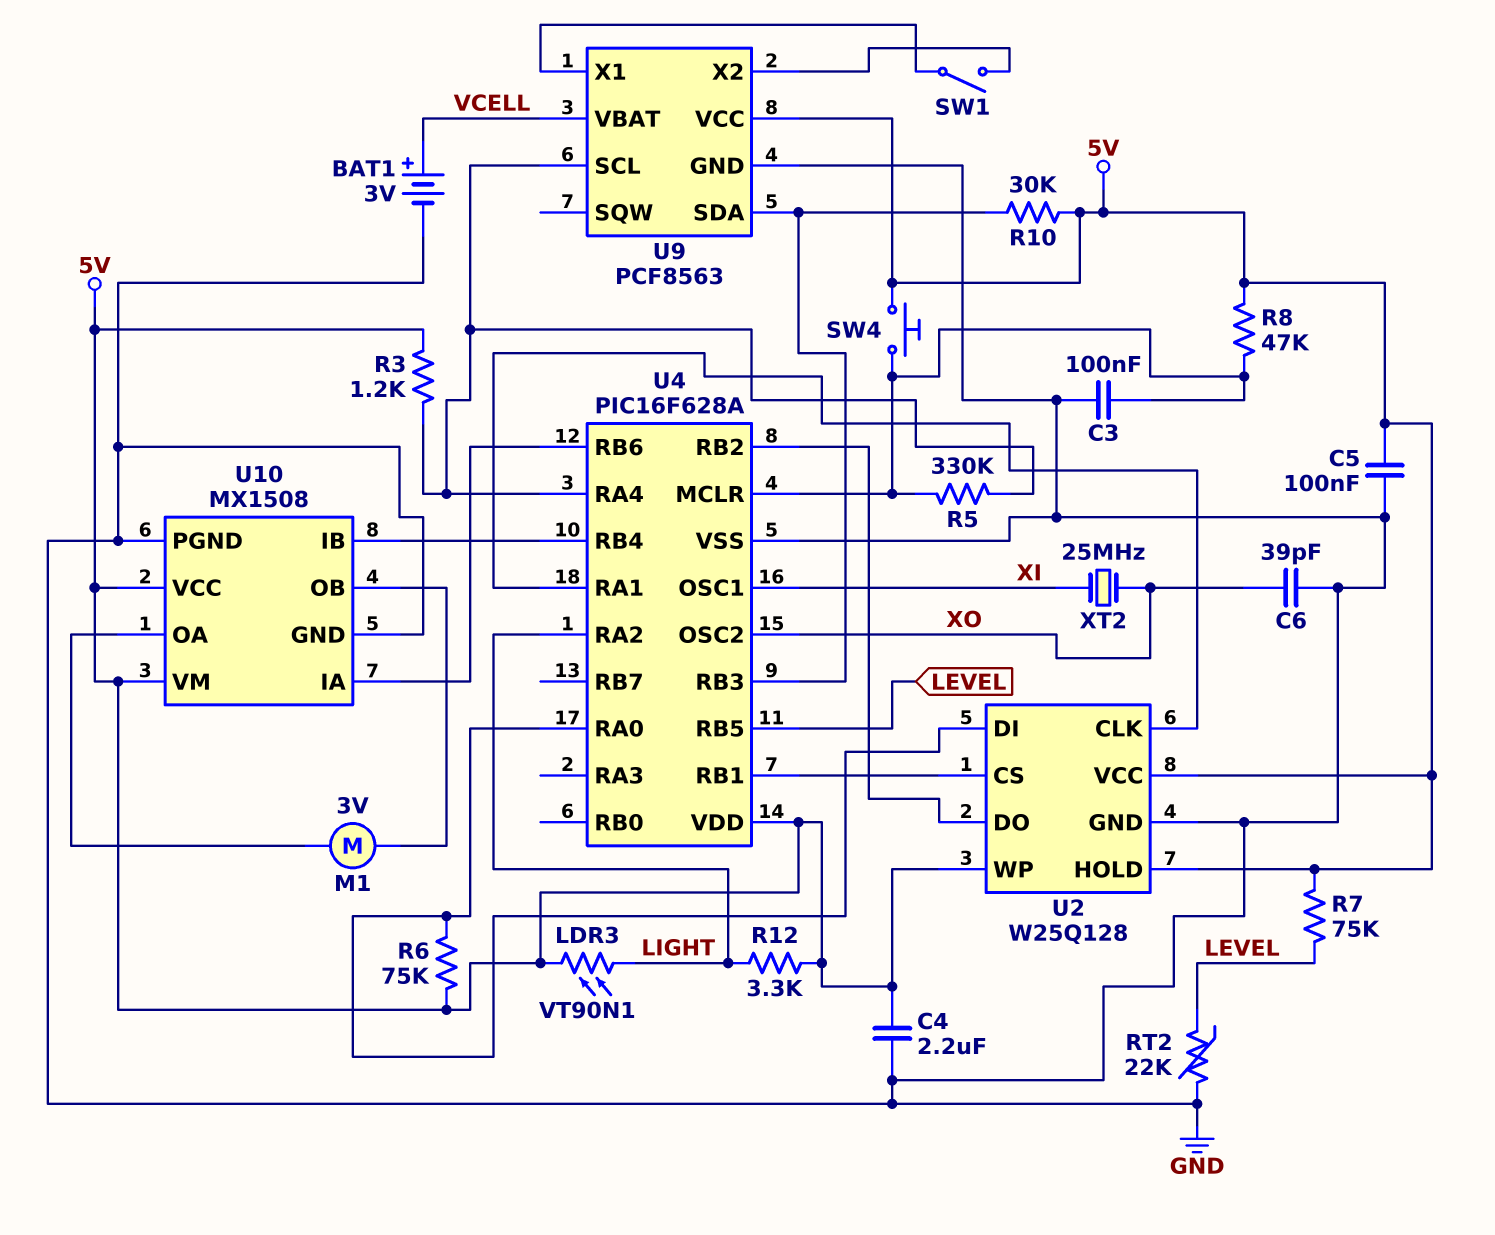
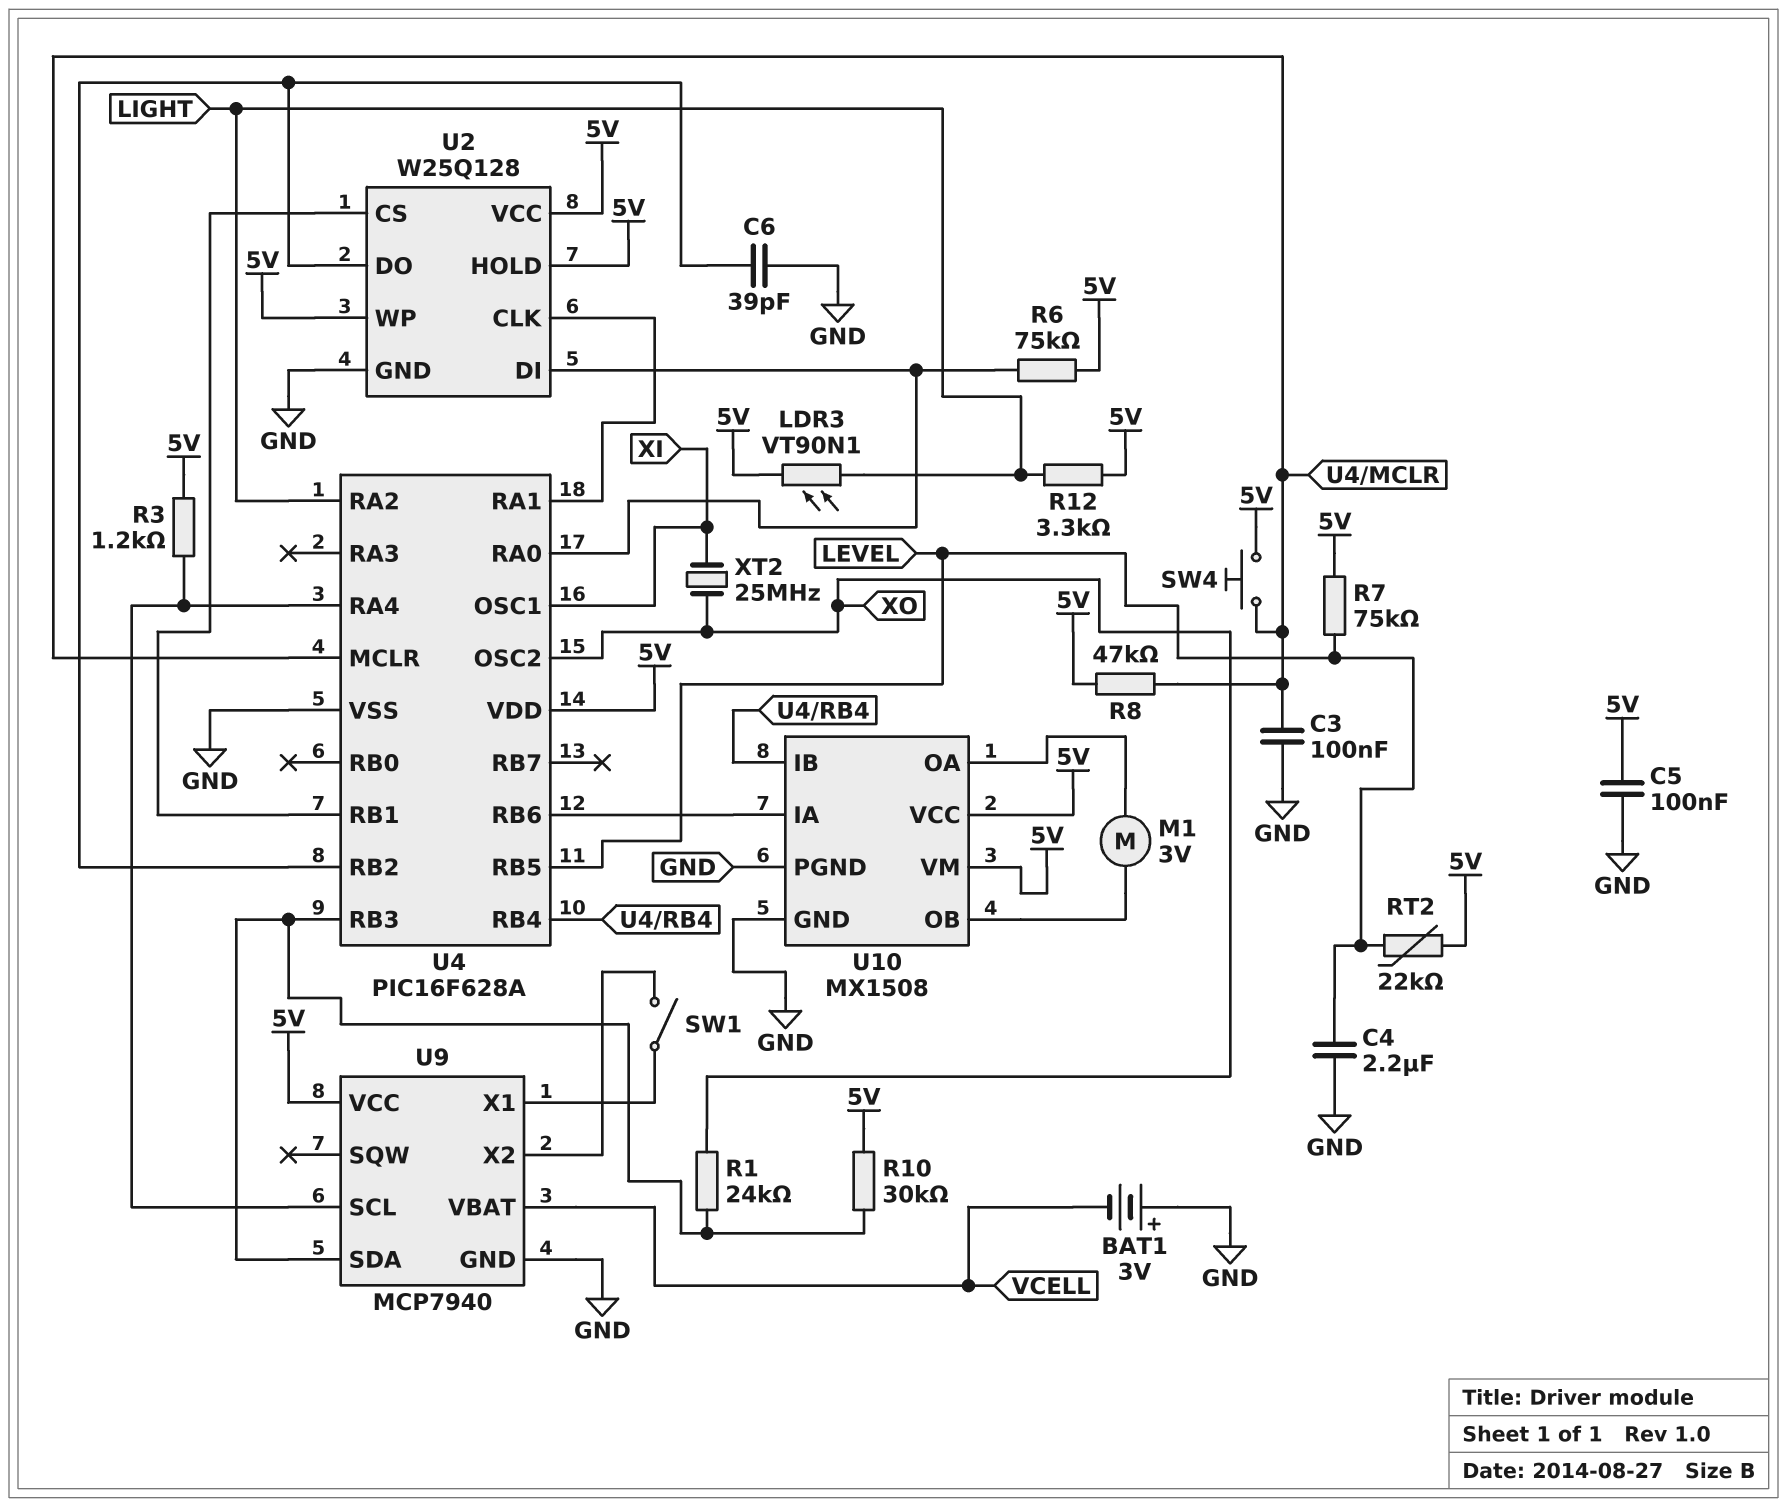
BAT1: 3V (plus VCELL, minus GND) -> 3V (plus GND, minus VCELL)
C4: 2.2uF (5V, GND) -> 2.2uF (GND, LEVEL)
C6: 39pF (GND, XO) -> 39pF (GND, U2/DO)
R1: none -> 24k (U4/RB3, XO)
R5: 330k (U4/MCLR, U4/RA4) -> none
RT2: 22k (GND, LEVEL) -> 22k (5V, LEVEL)
U9: PCF8563 -> MCP7940

